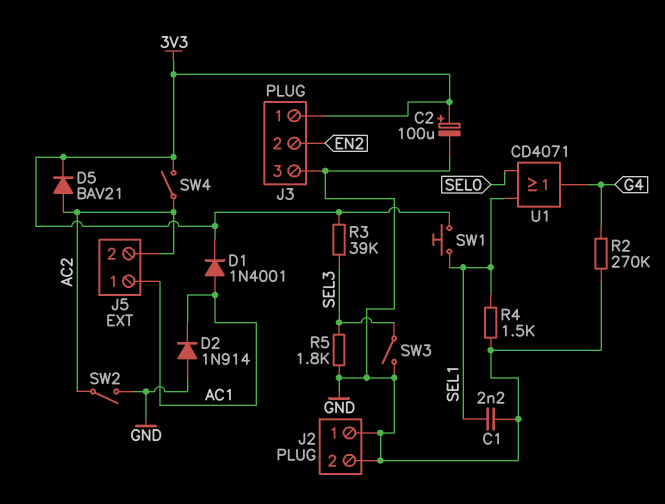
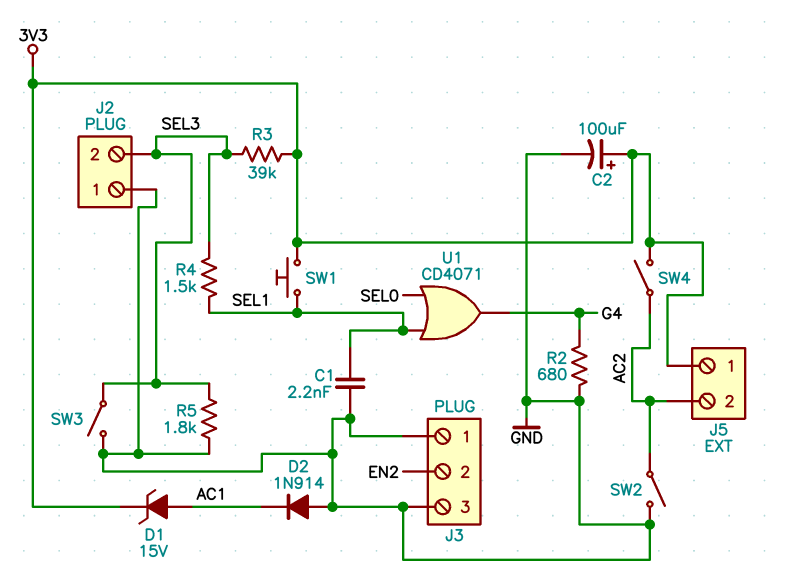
D1: diode 1N4001 (A AC1, K 3V3) -> zener 15V (A AC1, K 3V3)
D5: diode BAV21 (A AC2, K 3V3) -> none
J2 pin 2: GND -> SEL3
J3 pin 1: 3V3 -> GND
J5 pin 1: AC1 -> 3V3
R2: 270k (G4, GND) -> 680 (G4, GND)
R4: 1.5k (GND, SEL1) -> 1.5k (SEL1, SEL3)

